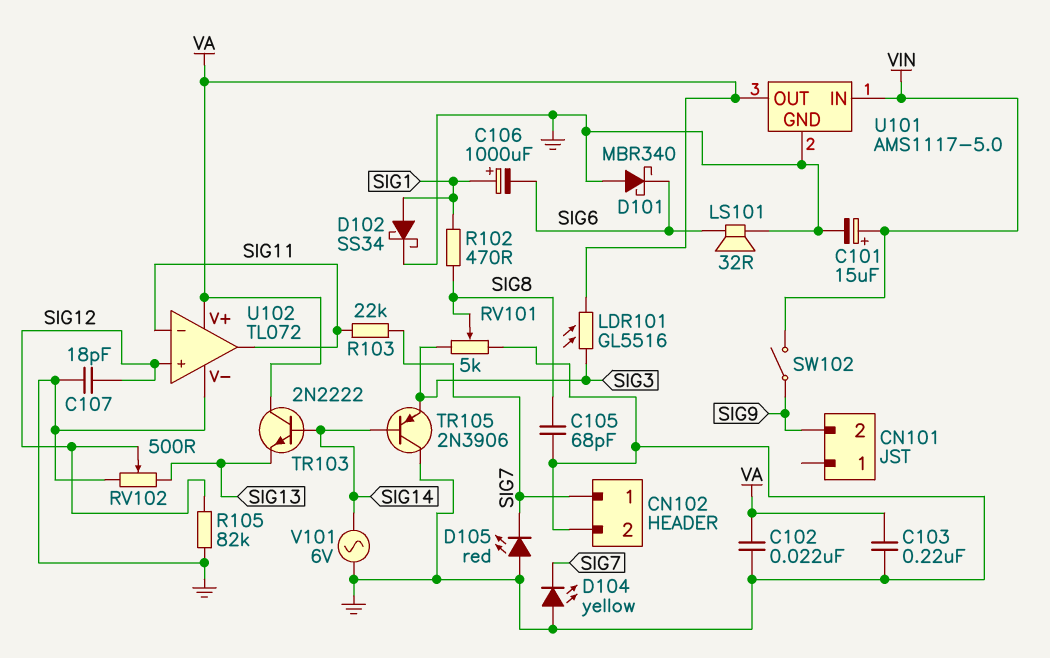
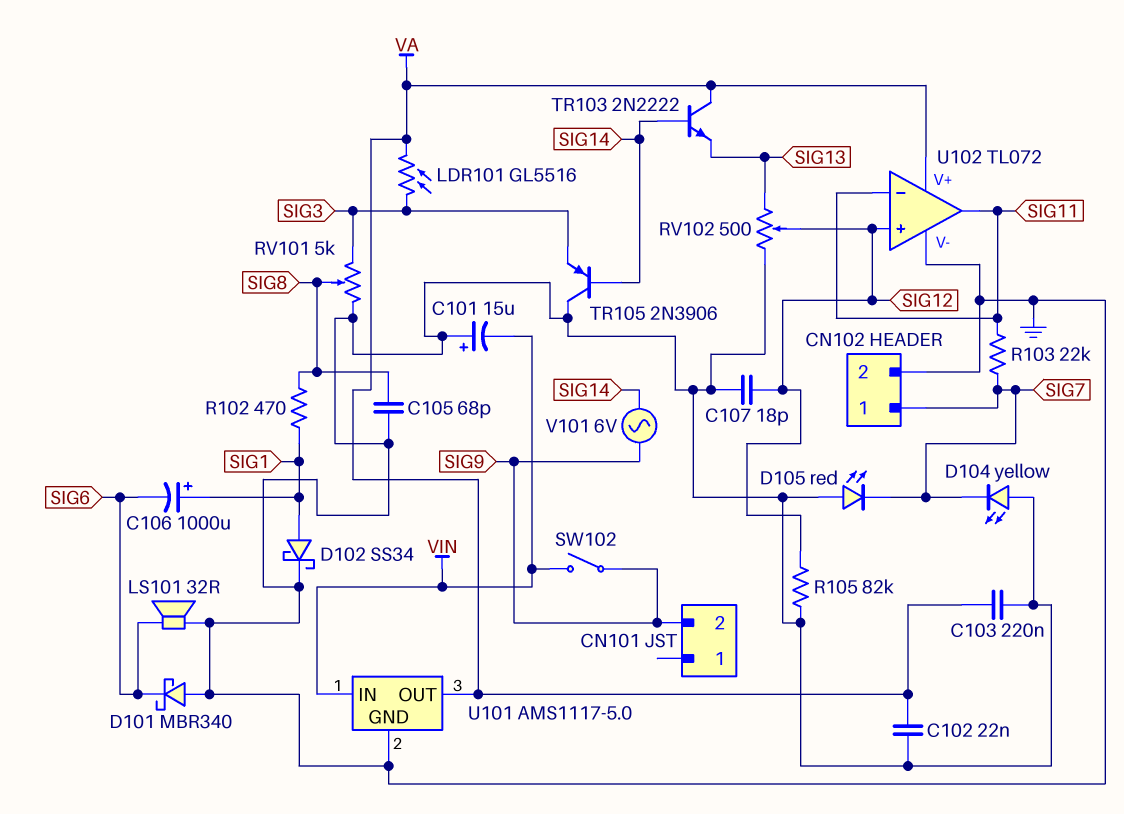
C101: 15uF (plus VIN, minus GND) -> 15uF (plus GND, minus VIN)
V101: AC 6V (GND, SIG14) -> AC 6V (SIG9, SIG14)

